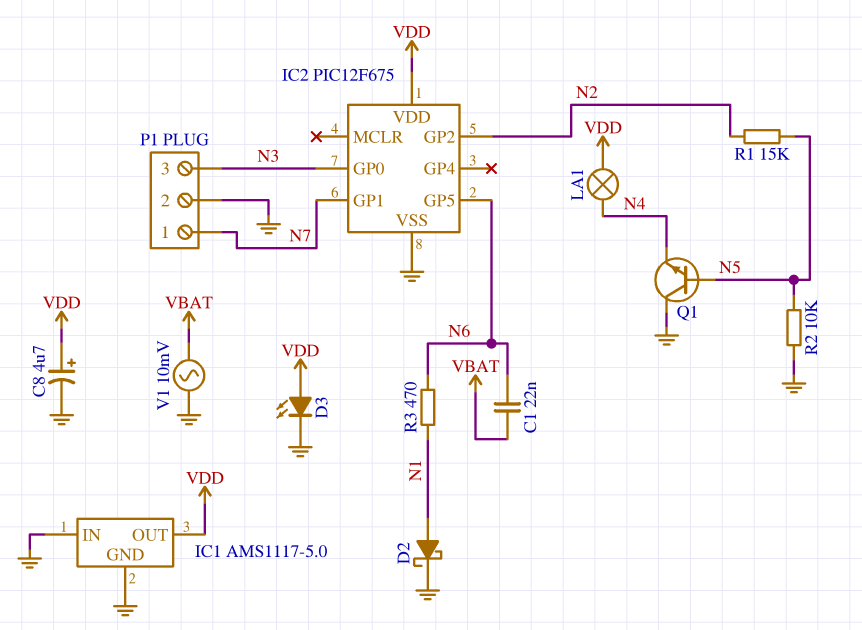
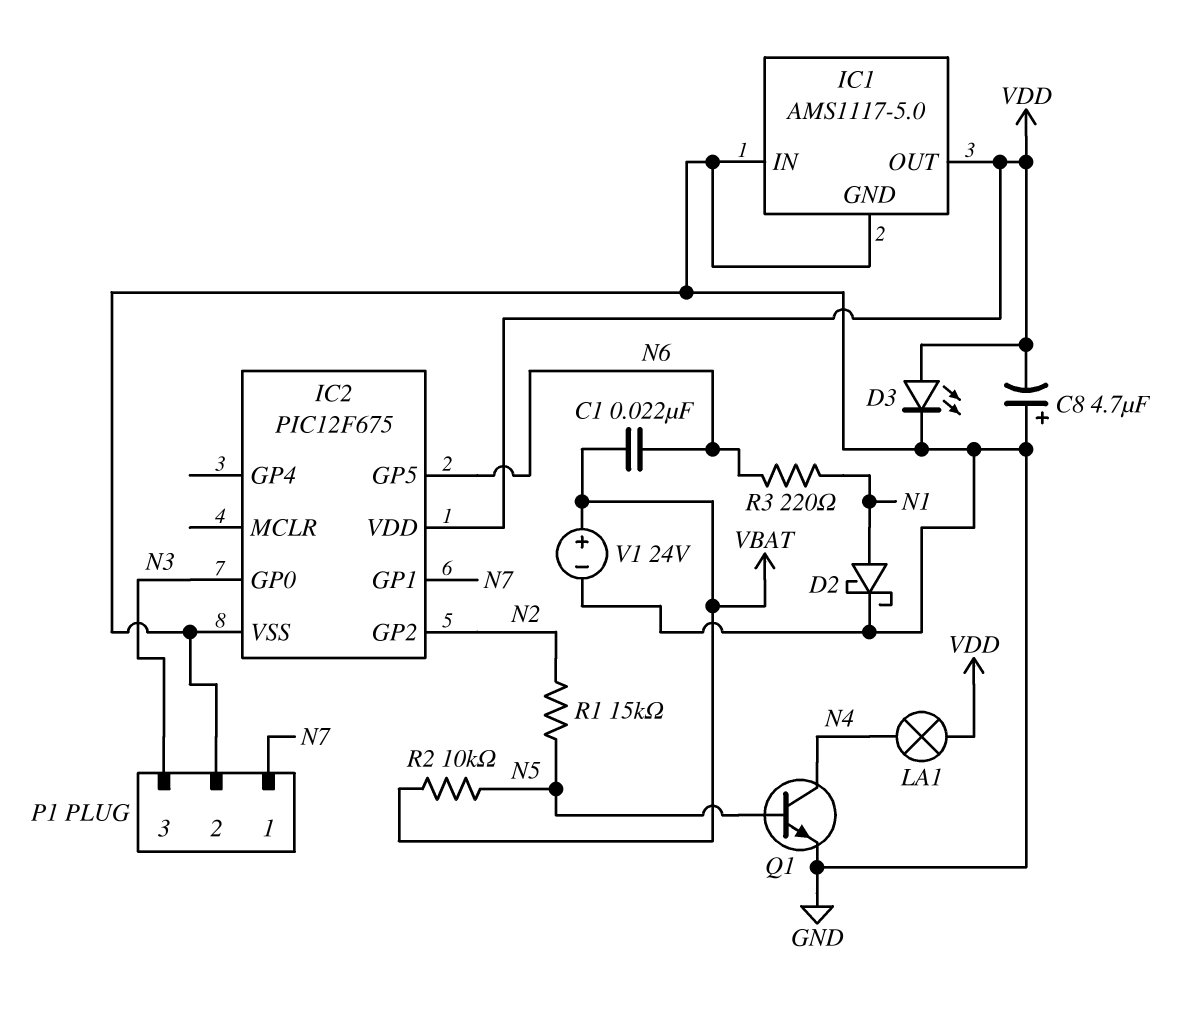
C8: 4.7uF (plus VDD, minus GND) -> 4.7uF (plus GND, minus VDD)
Q1: NPN (B N5, C GND, E N4) -> NPN (B N5, C N4, E GND)
R2: 10k (GND, N5) -> 10k (N5, VBAT)
R3: 470 (N1, N6) -> 220 (N1, N6)
V1: AC 10mV (GND, VBAT) -> 24V (plus VBAT, minus GND)

